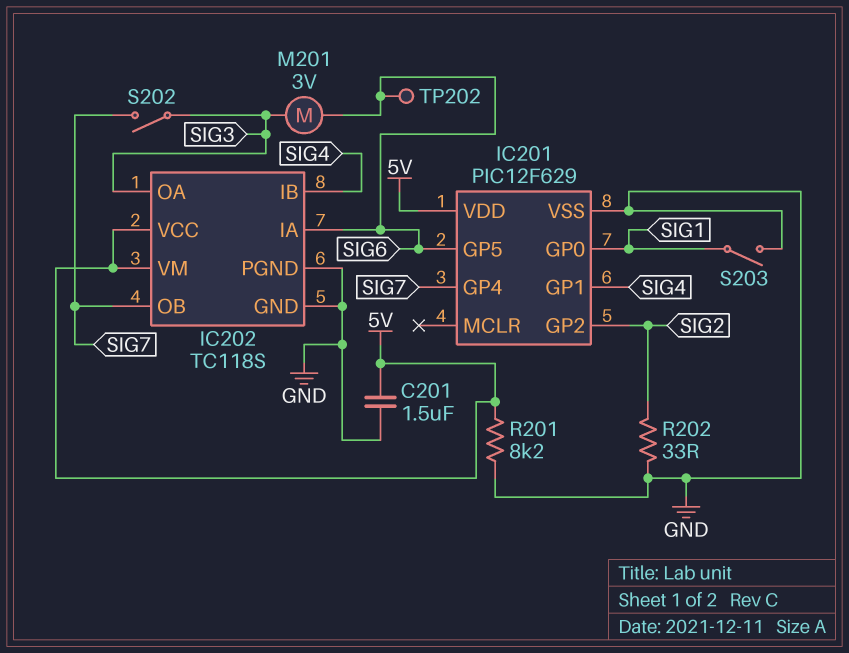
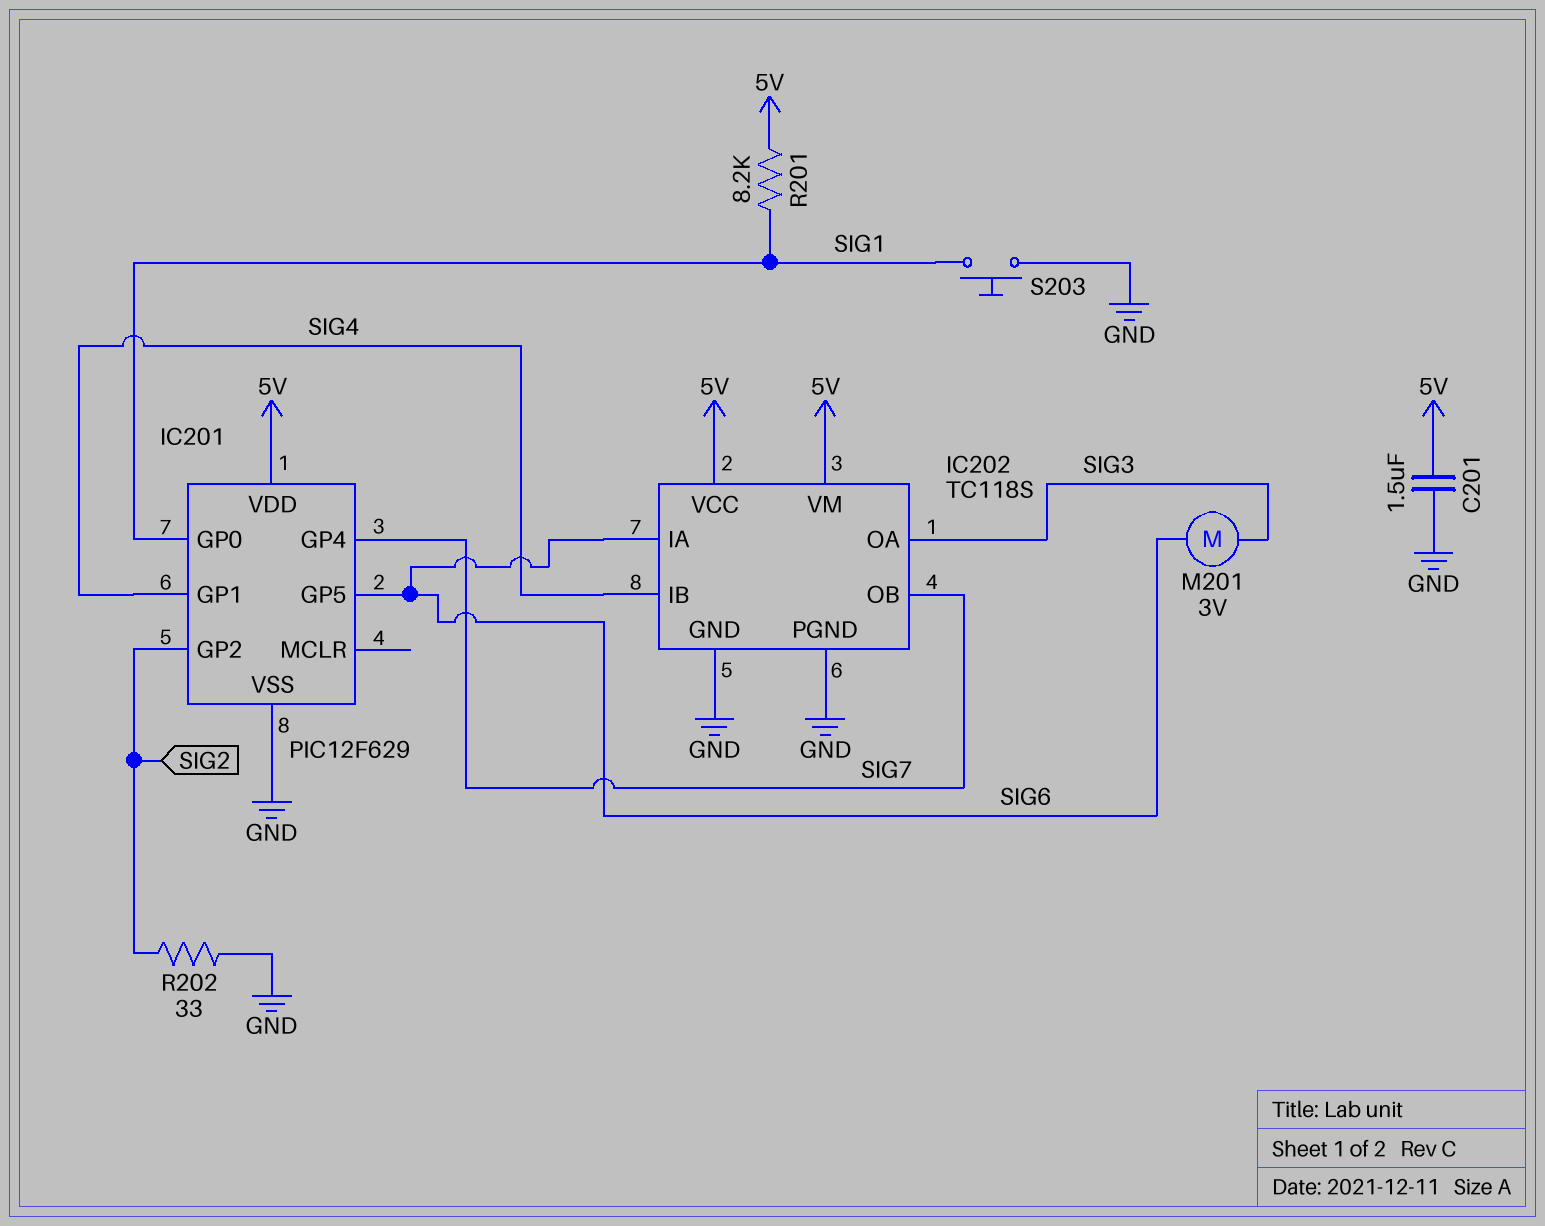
R201: 8.2k (5V, GND) -> 8.2k (5V, SIG1)
S202: switch (SIG3, SIG7) -> none
S203: switch (GND, SIG1) -> button (GND, SIG1)
TP202: test point (SIG6) -> none

